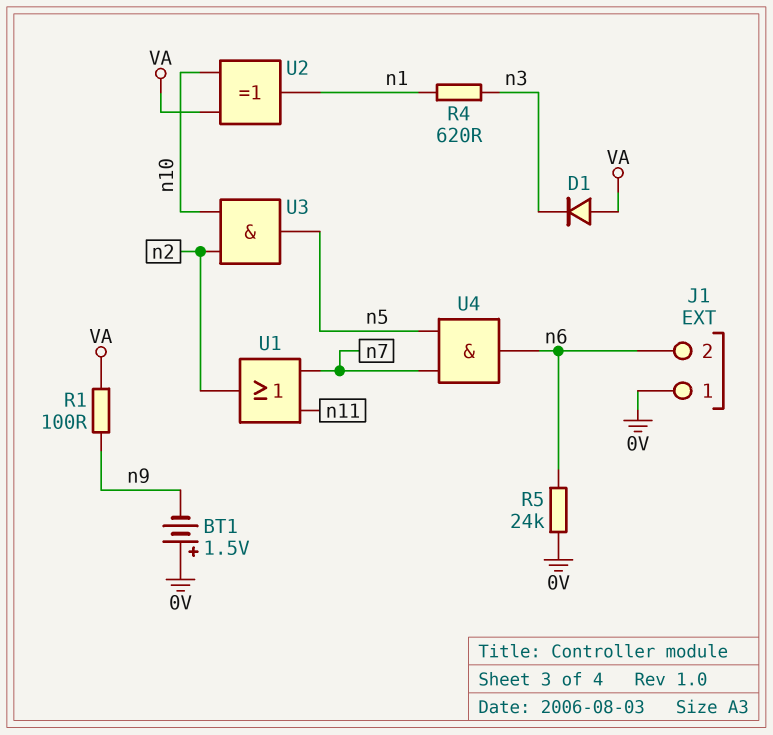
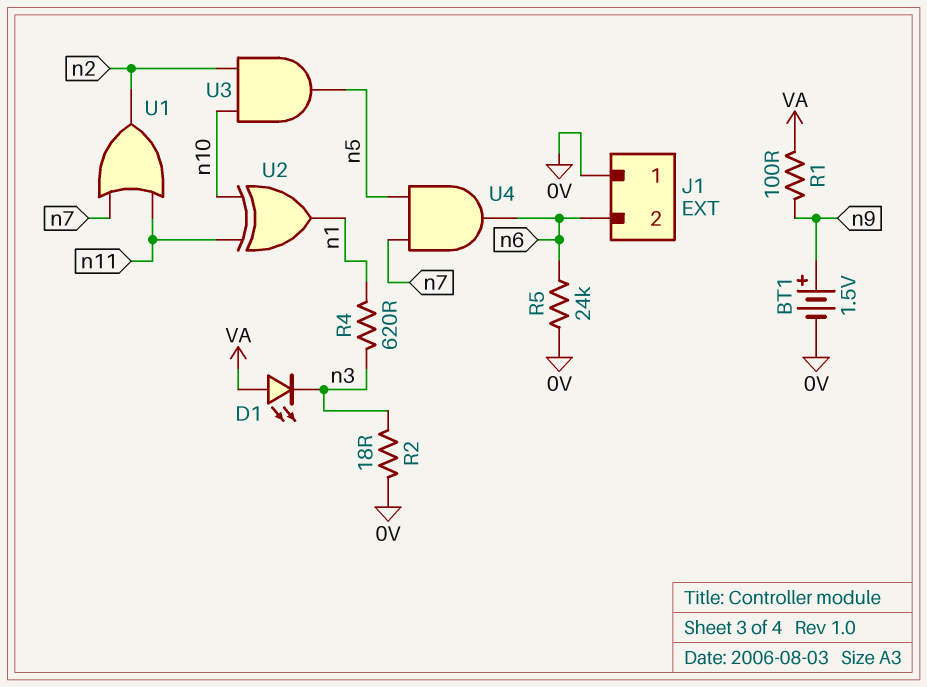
BT1: 1.5V (plus 0V, minus n9) -> 1.5V (plus n9, minus 0V)
D1: diode (A VA, K n3) -> LED (A VA, K n3)
R2: none -> 18 (0V, n3)
U2: XOR (in VA, in n10, out n1) -> XOR (in n10, in n11, out n1)

